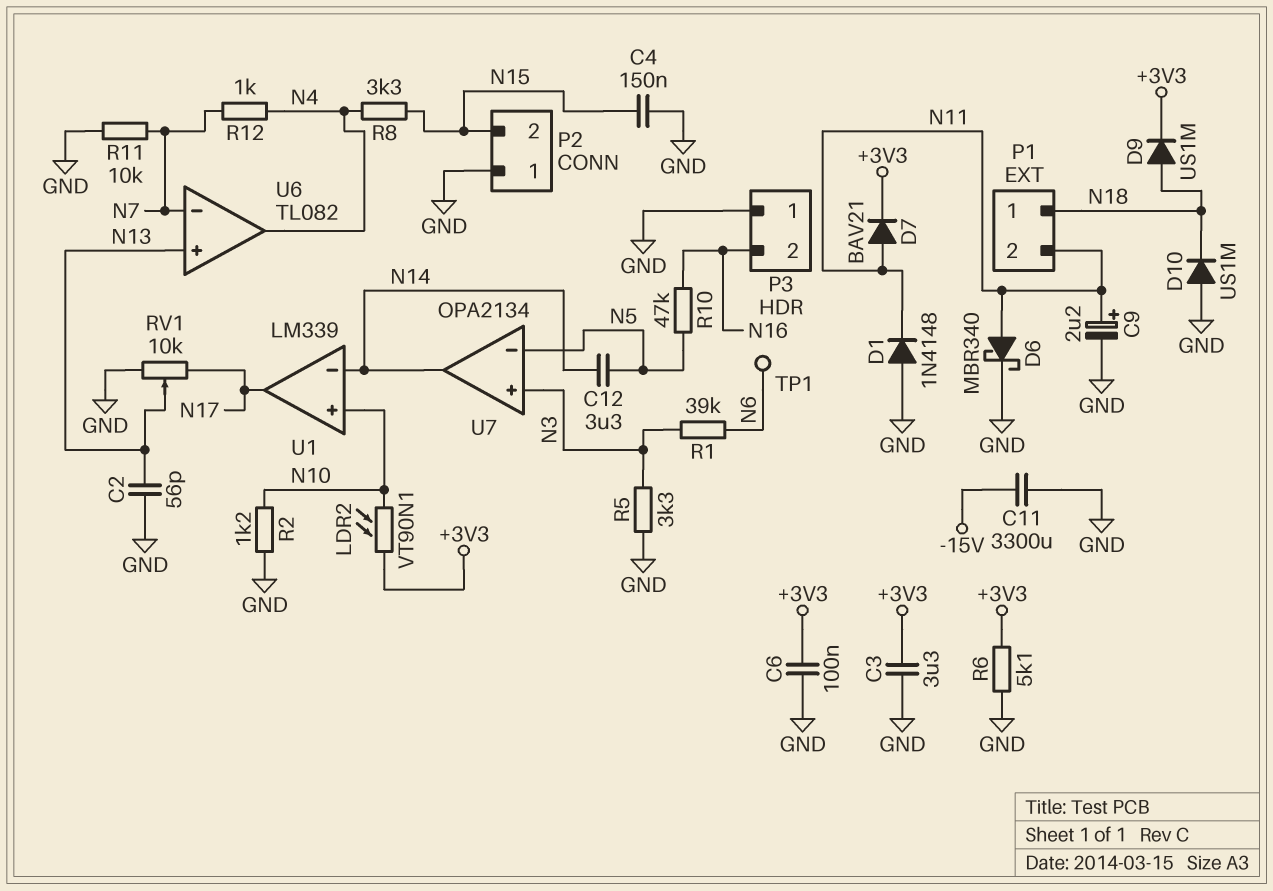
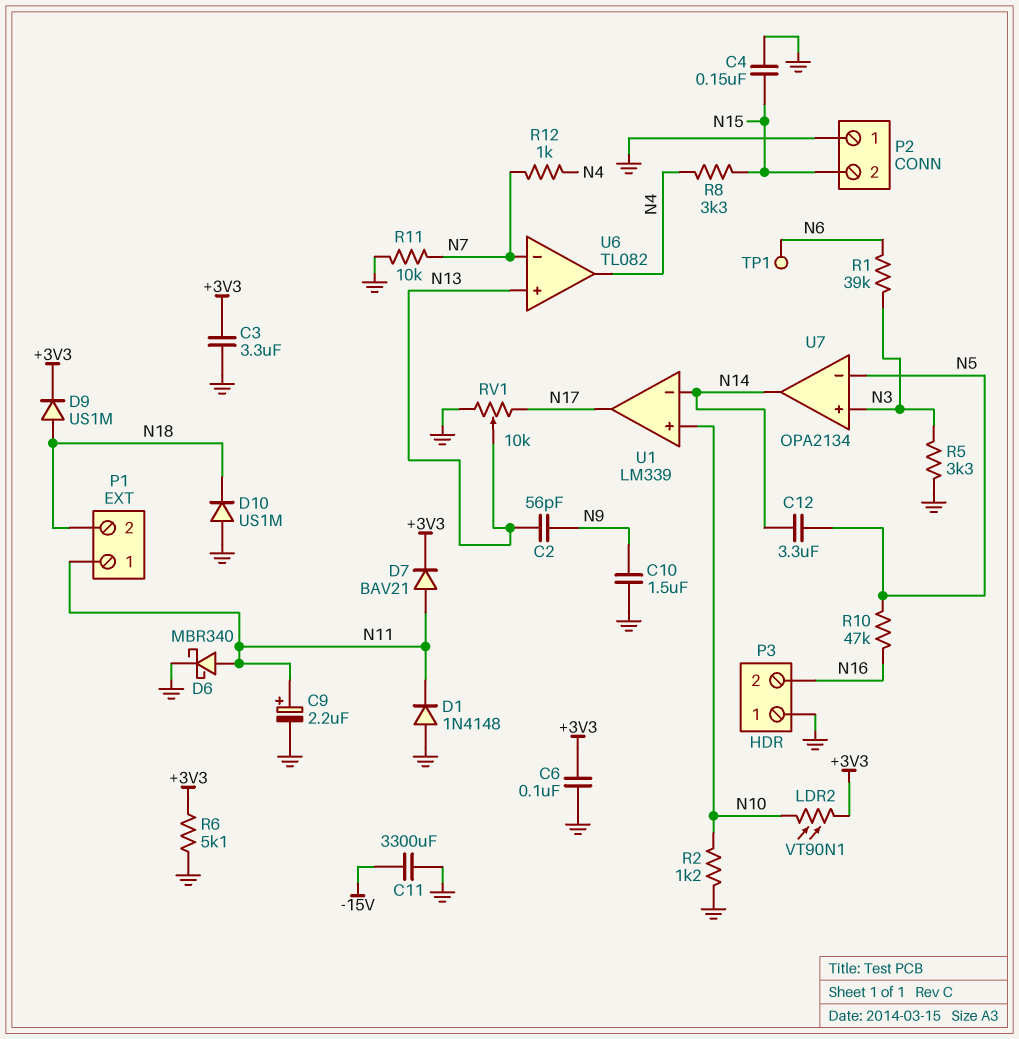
C2: 56pF (GND, N13) -> 56pF (N9, N13)
C10: none -> 1.5uF (GND, N9)
P1 pin 1: N18 -> N11
P1 pin 2: N11 -> N18

